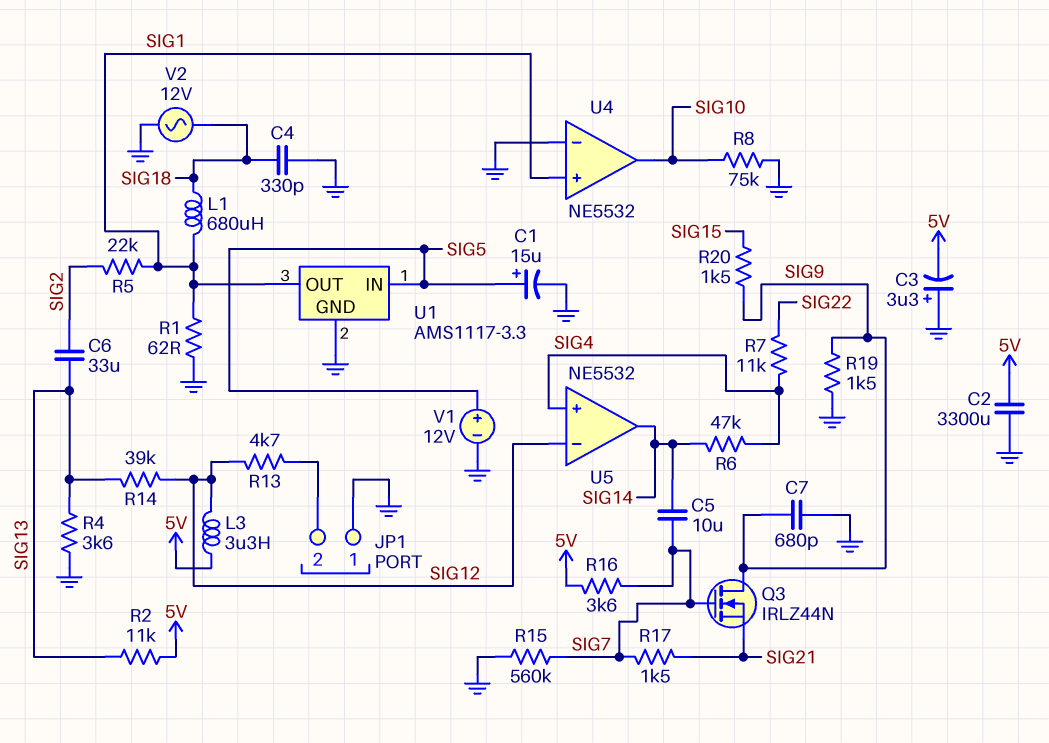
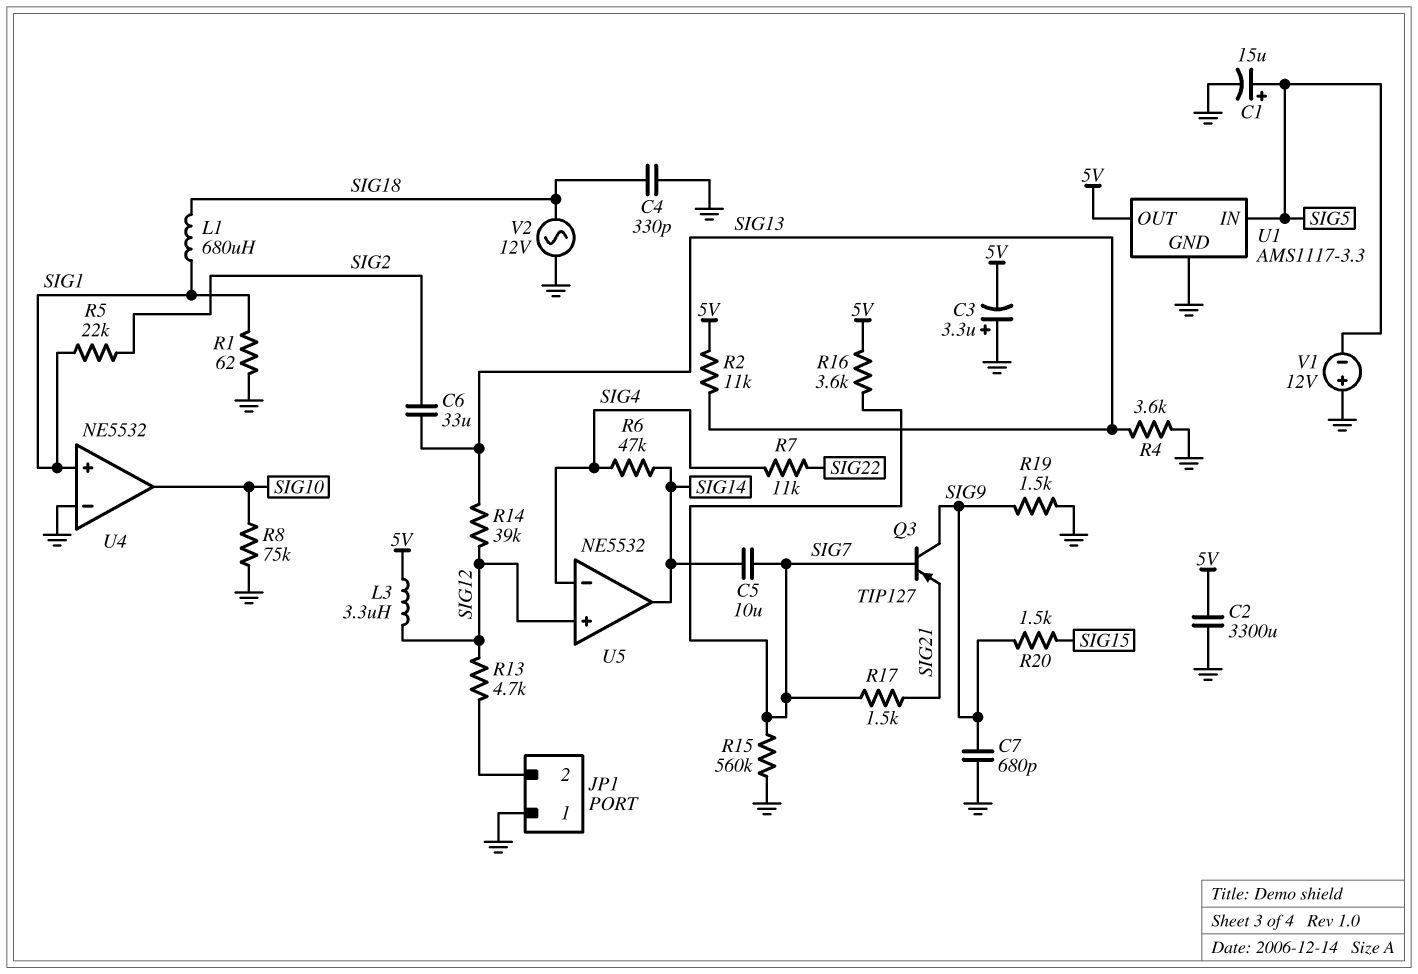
Q3: NMOS IRLZ44N (G SIG7, D SIG9, S SIG21) -> PNP TIP127 (B SIG7, C SIG9, E SIG21)
U1 pin OUT: SIG1 -> 5V
U5 pin in+: SIG4 -> SIG12
U5 pin in-: SIG12 -> SIG4
V1: 12V (plus SIG5, minus GND) -> 12V (plus GND, minus SIG5)

